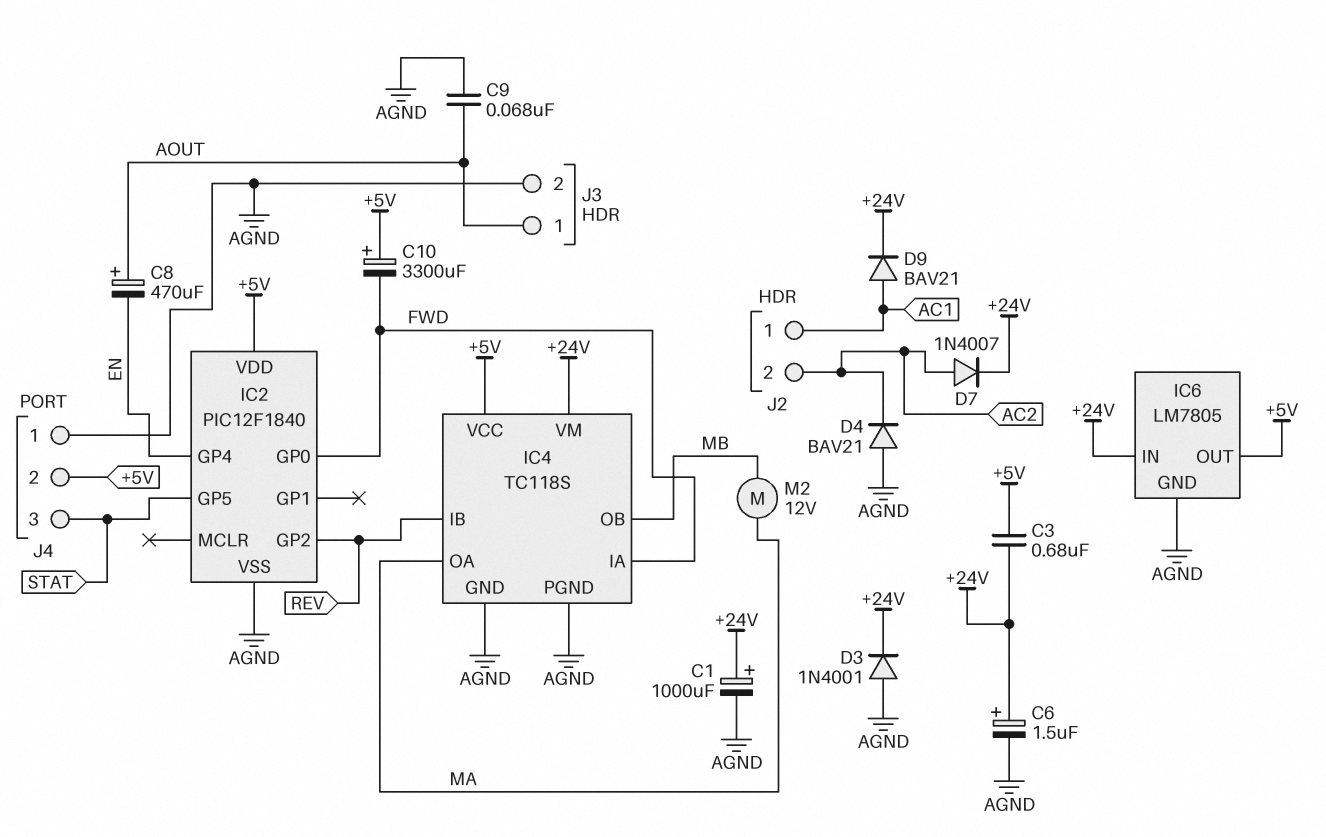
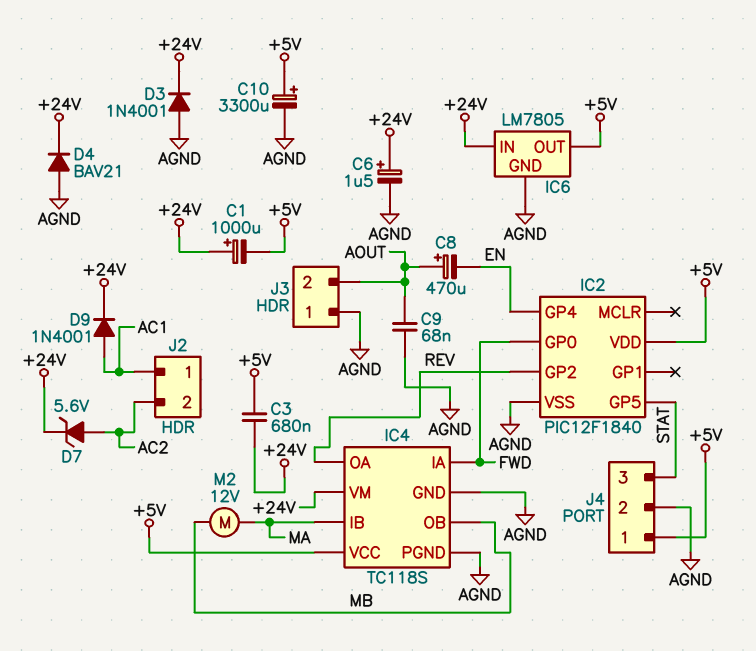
C1: 1000uF (plus +24V, minus AGND) -> 1000uF (plus +24V, minus +5V)
C10: 3300uF (plus +5V, minus FWD) -> 3300uF (plus +5V, minus AGND)
D4: diode BAV21 (A AGND, K AC2) -> diode BAV21 (A AGND, K +24V)
D7: diode 1N4007 (A AC2, K +24V) -> zener 5.6V (A AC2, K +24V)
D9: diode BAV21 (A AC1, K +24V) -> diode 1N4001 (A AC1, K +24V)
IC4 pin IB: REV -> MA
IC4 pin OA: MA -> REV
J3 pin 1: AOUT -> AGND
J3 pin 2: AGND -> AOUT
J4 pin 1: AGND -> +5V
J4 pin 2: +5V -> AGND

